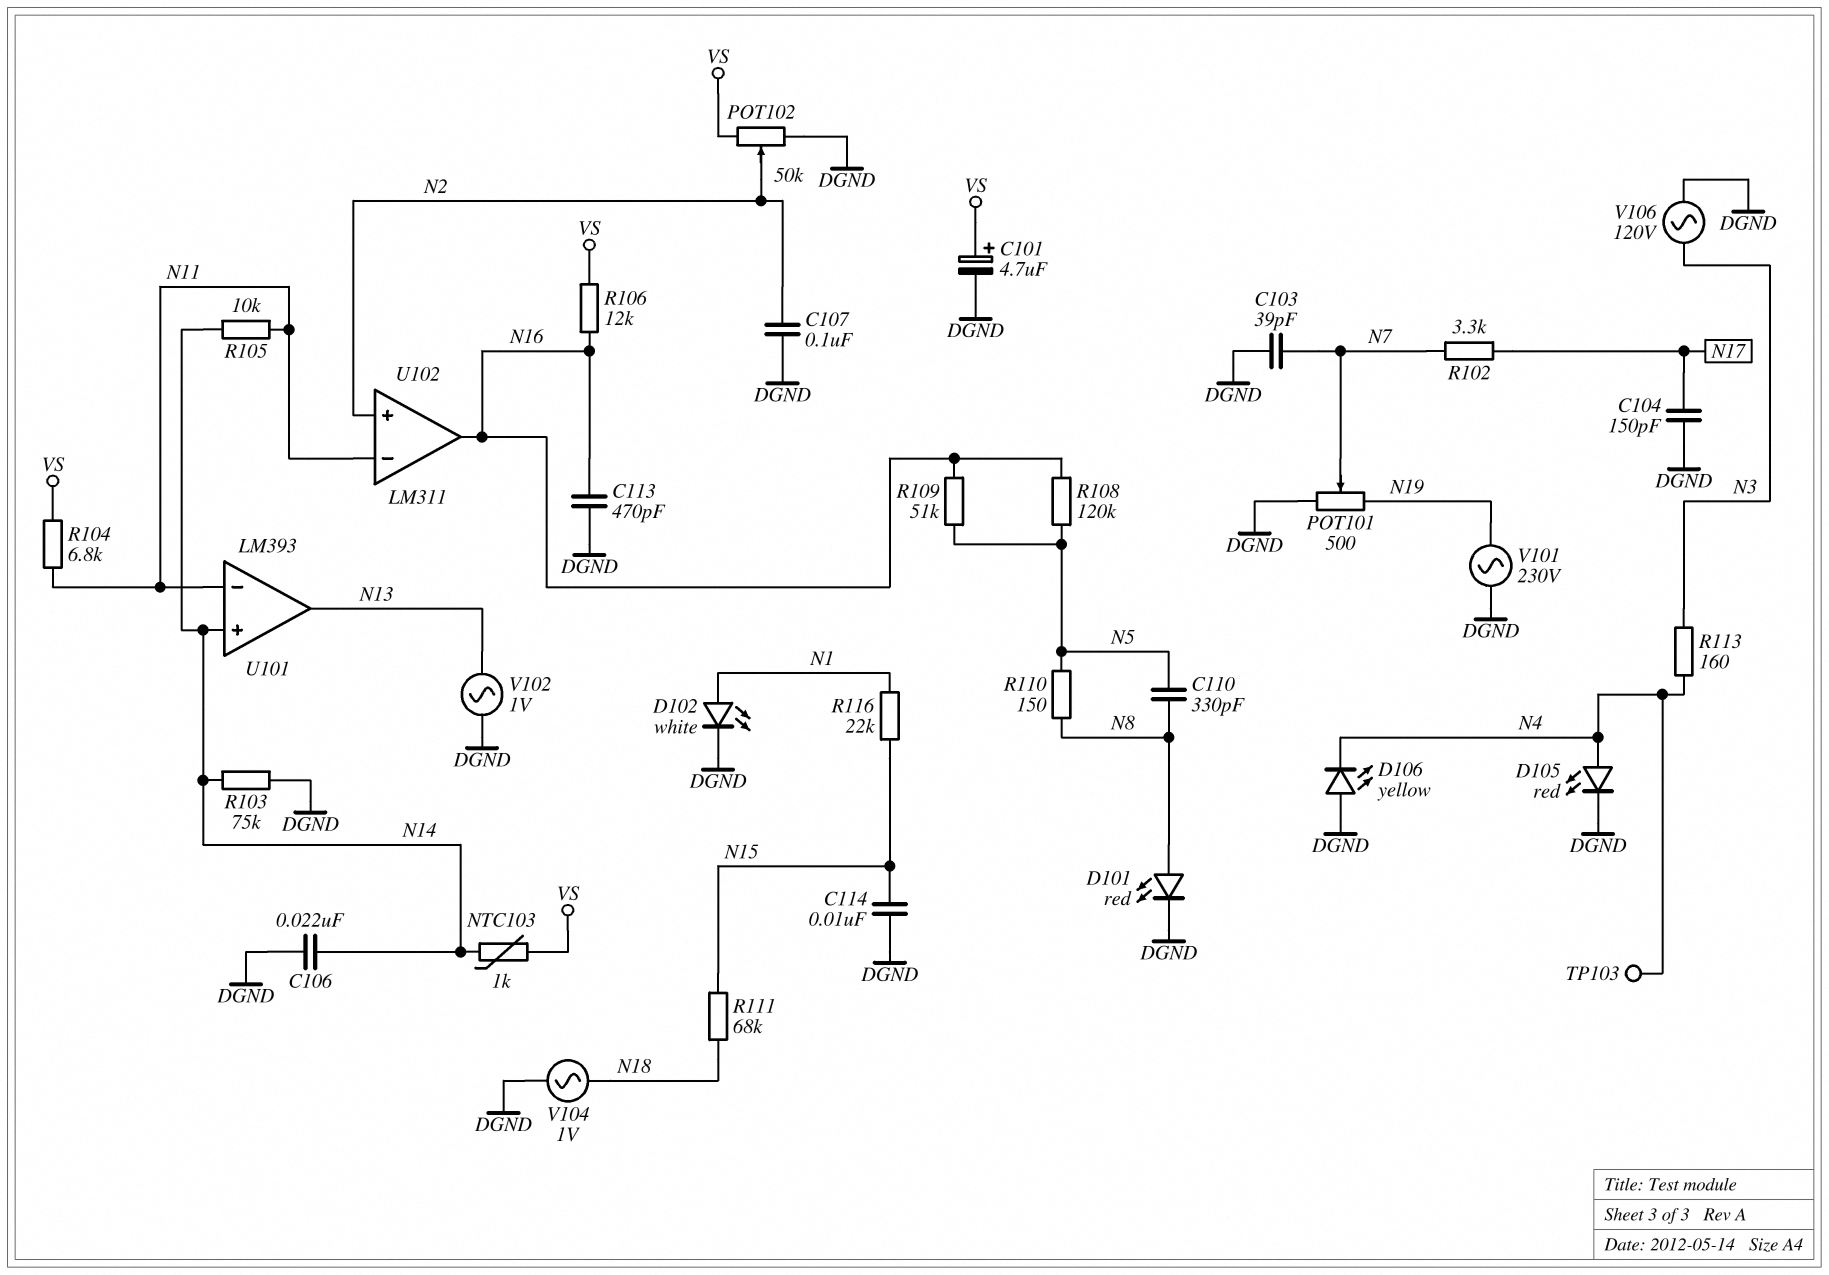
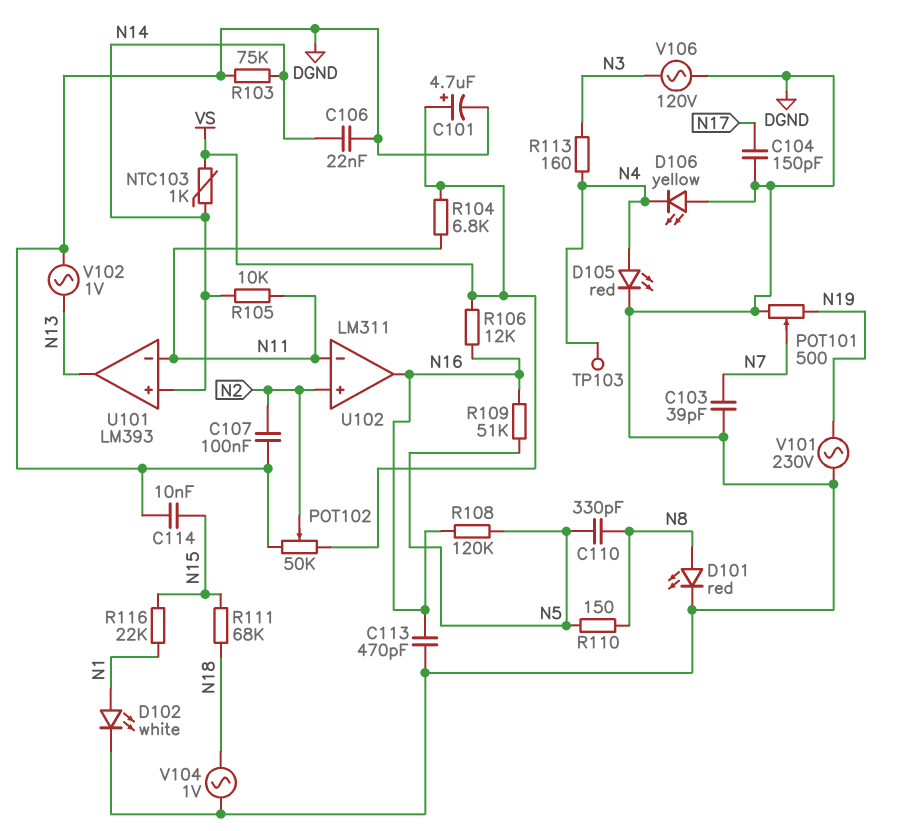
R102: 3.3k (N7, N17) -> none

